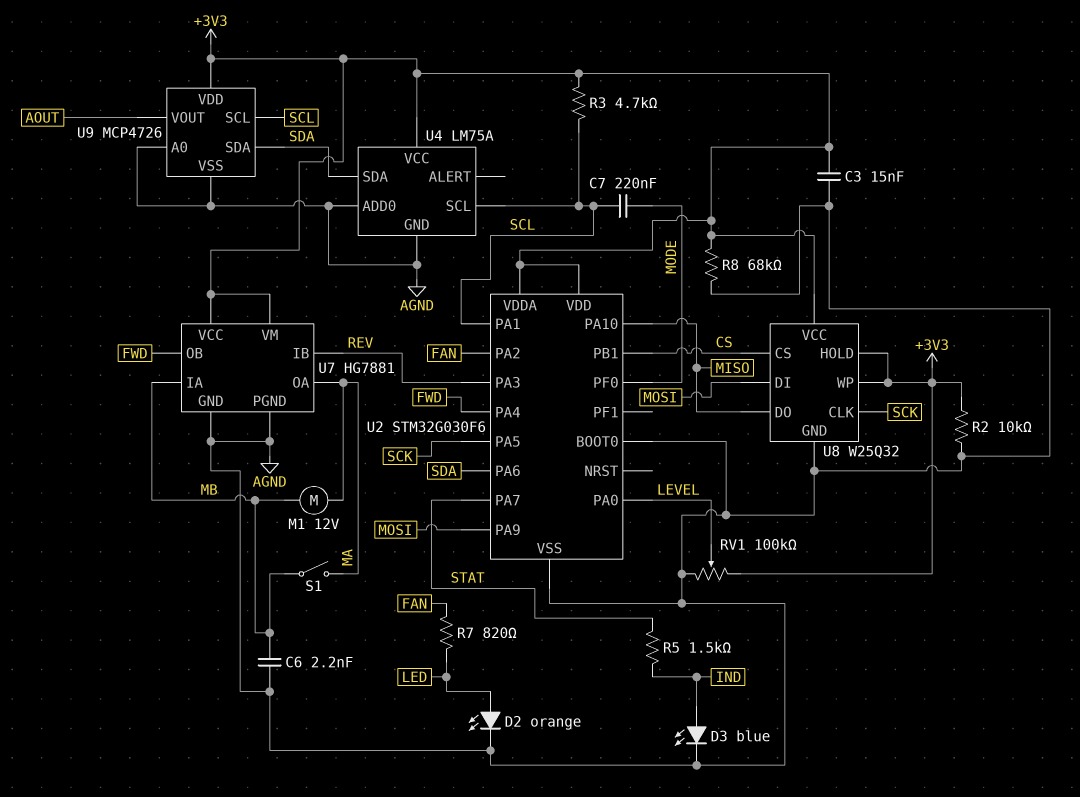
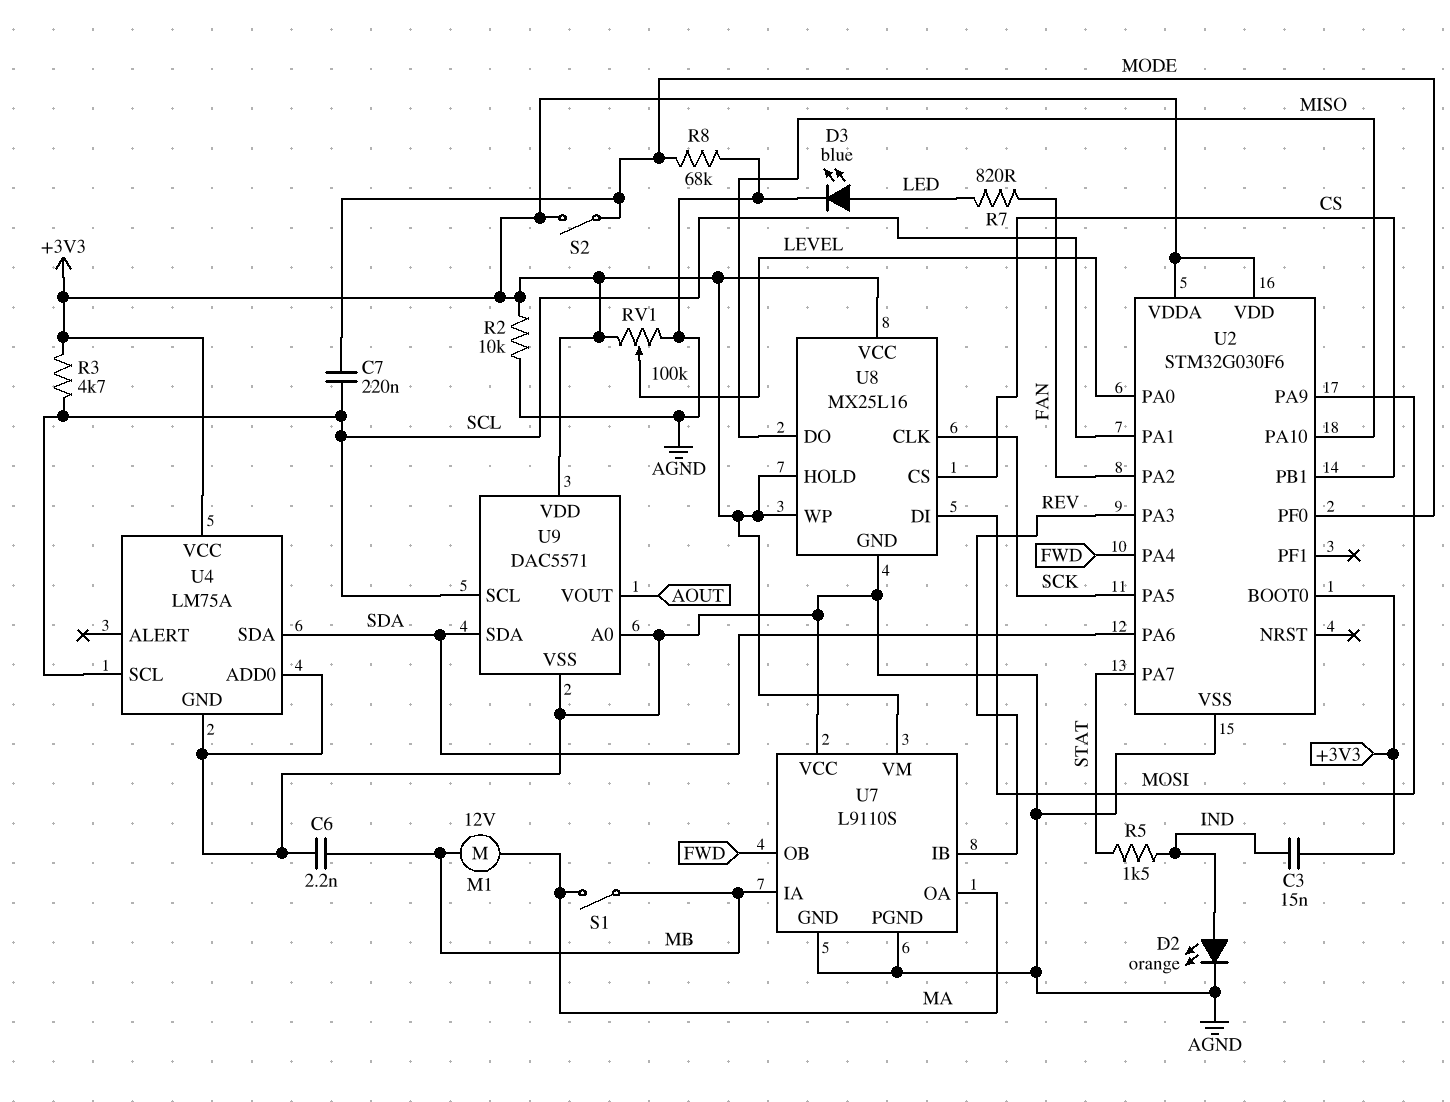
C3: 15nF (+3V3, AGND) -> 15nF (+3V3, IND)
D2: LED orange (A LED, K AGND) -> LED orange (A IND, K AGND)
D3: LED blue (A IND, K AGND) -> LED blue (A LED, K AGND)
R8: 68k (+3V3, AGND) -> 68k (AGND, MODE)
S2: none -> switch (+3V3, MODE)
U2 pin BOOT0: AGND -> +3V3
U7: HG7881 -> L9110S
U7 pin VCC: +3V3 -> AGND
U8: W25Q32 -> MX25L16
U9: MCP4726 -> DAC5571

